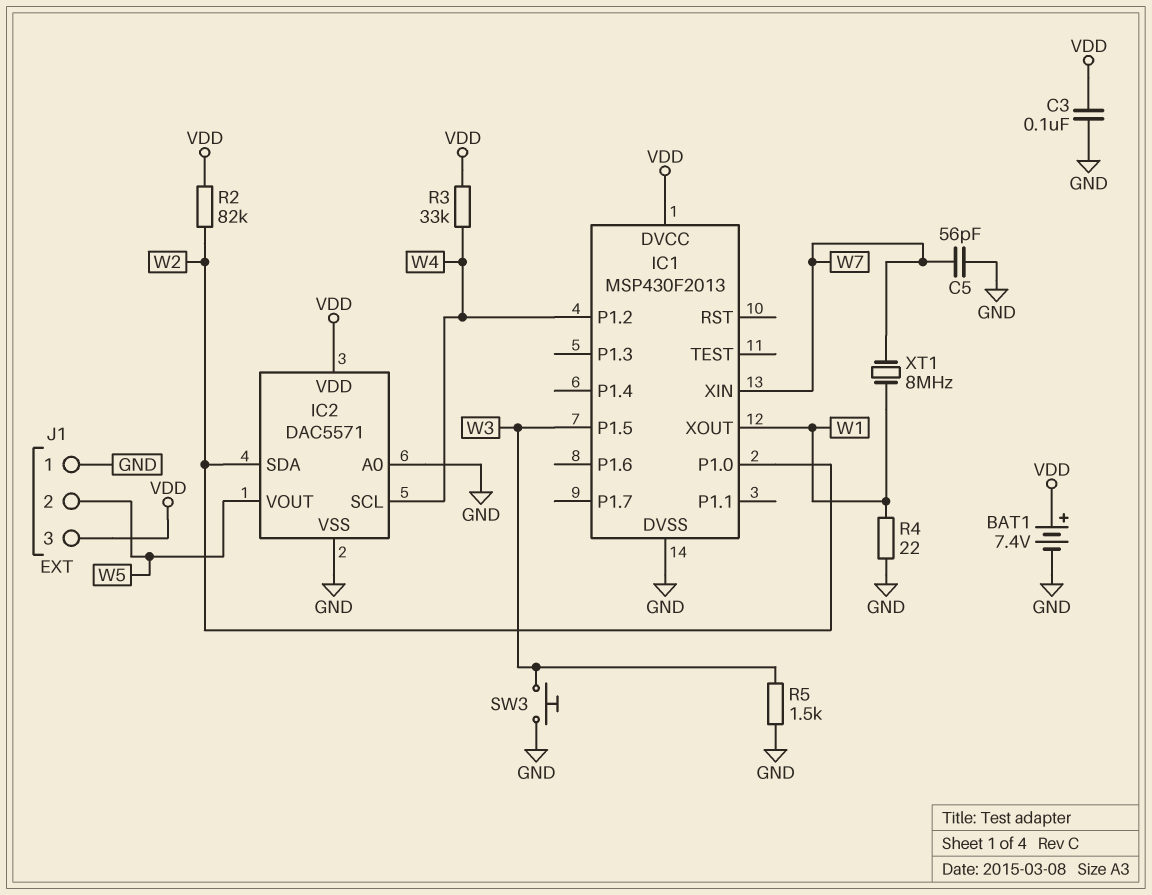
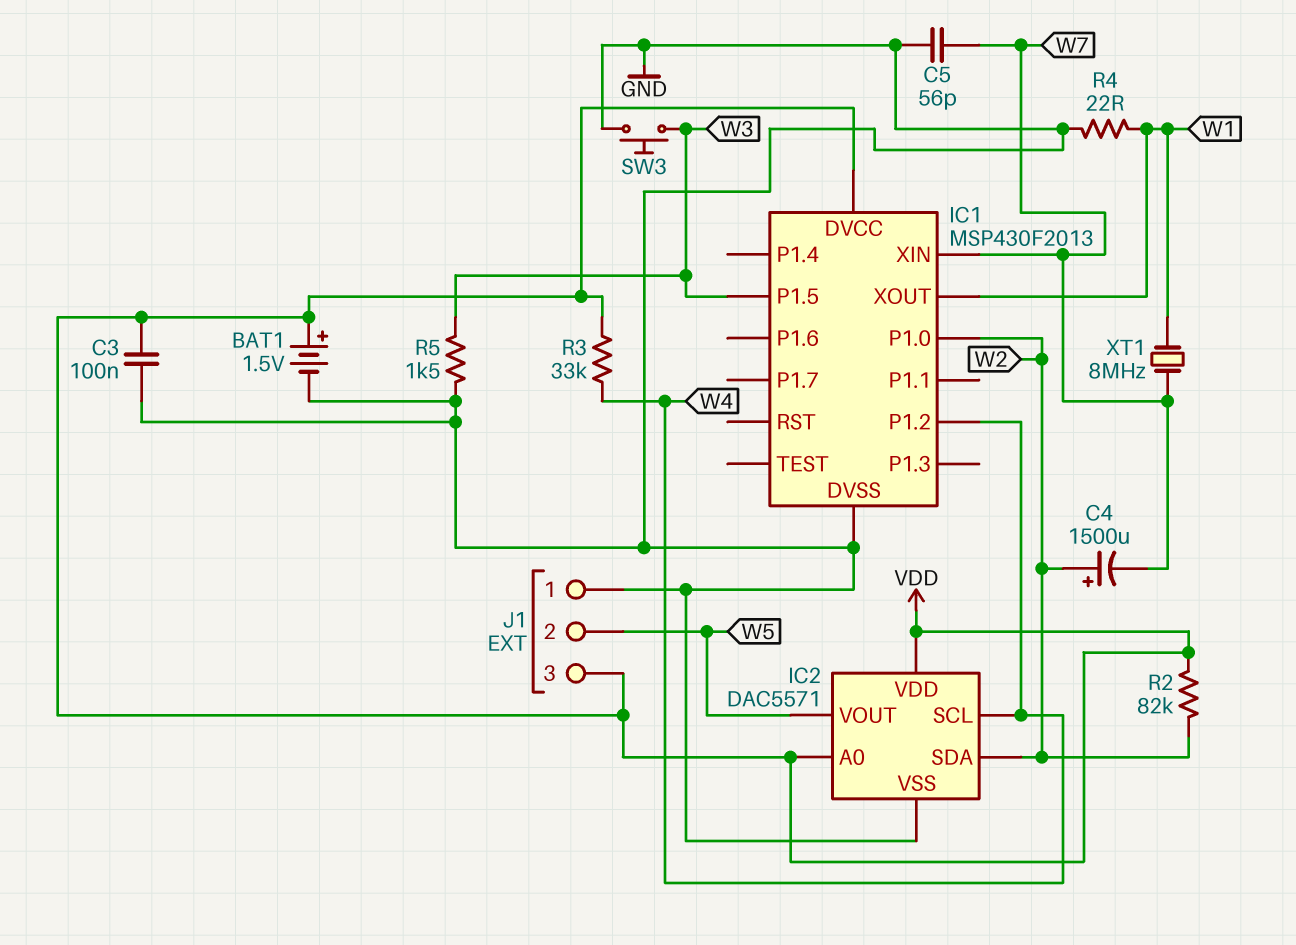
BAT1: 7.4V (plus VDD, minus GND) -> 1.5V (plus VDD, minus GND)
C4: none -> 1500uF (plus W2, minus W7)
IC2 pin A0: GND -> VDD

